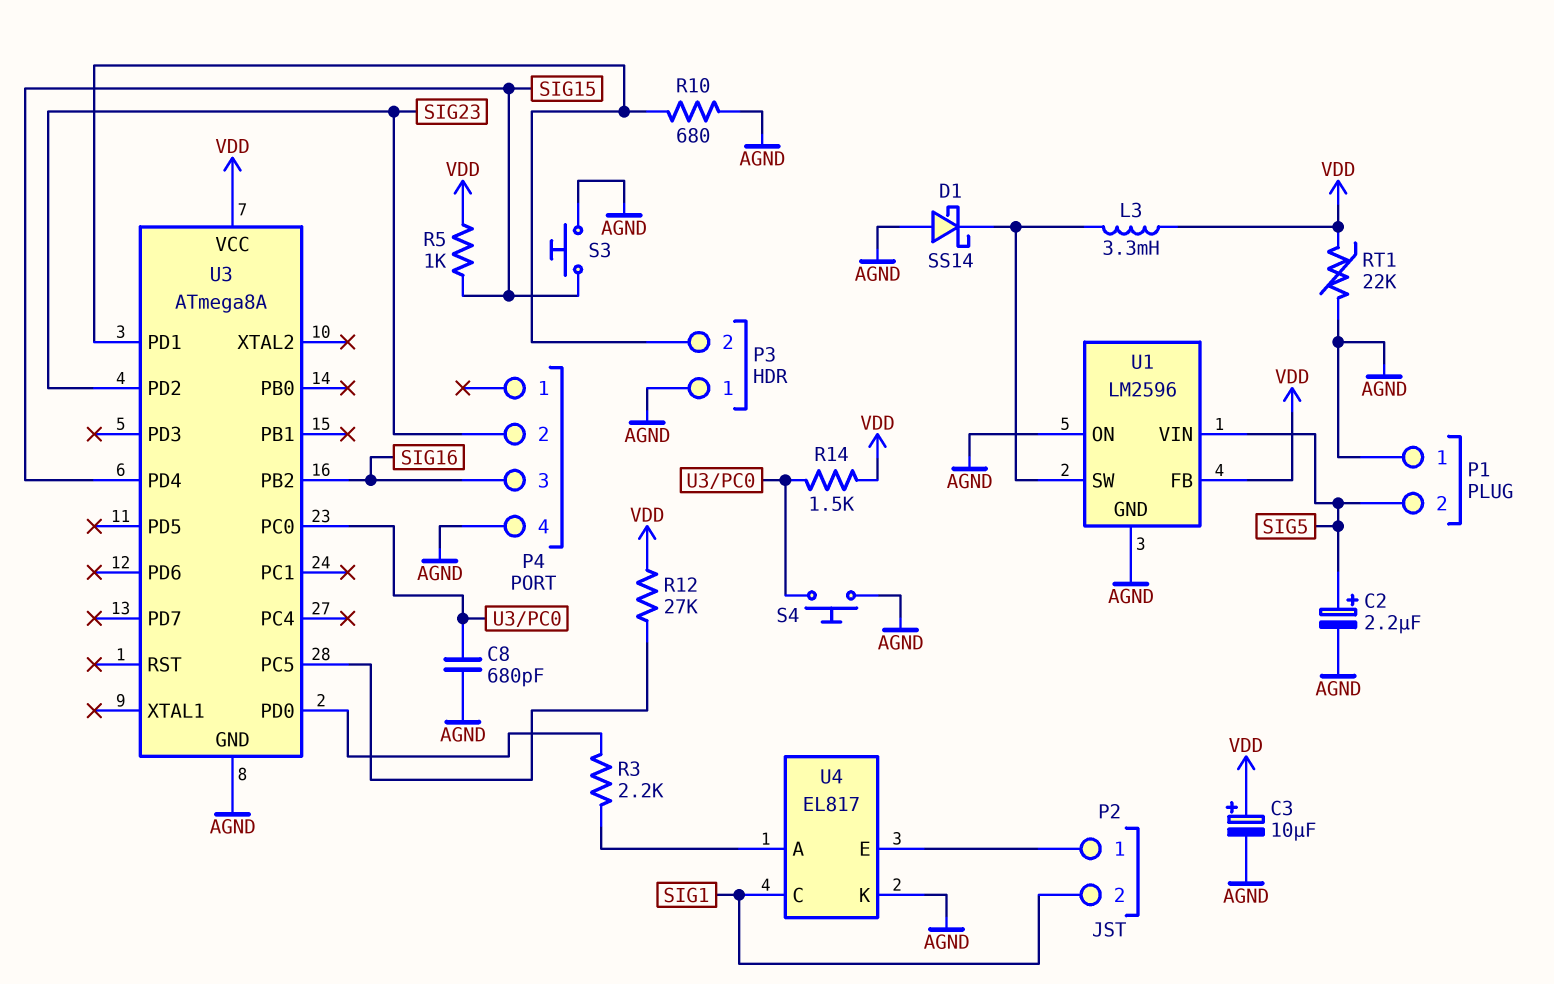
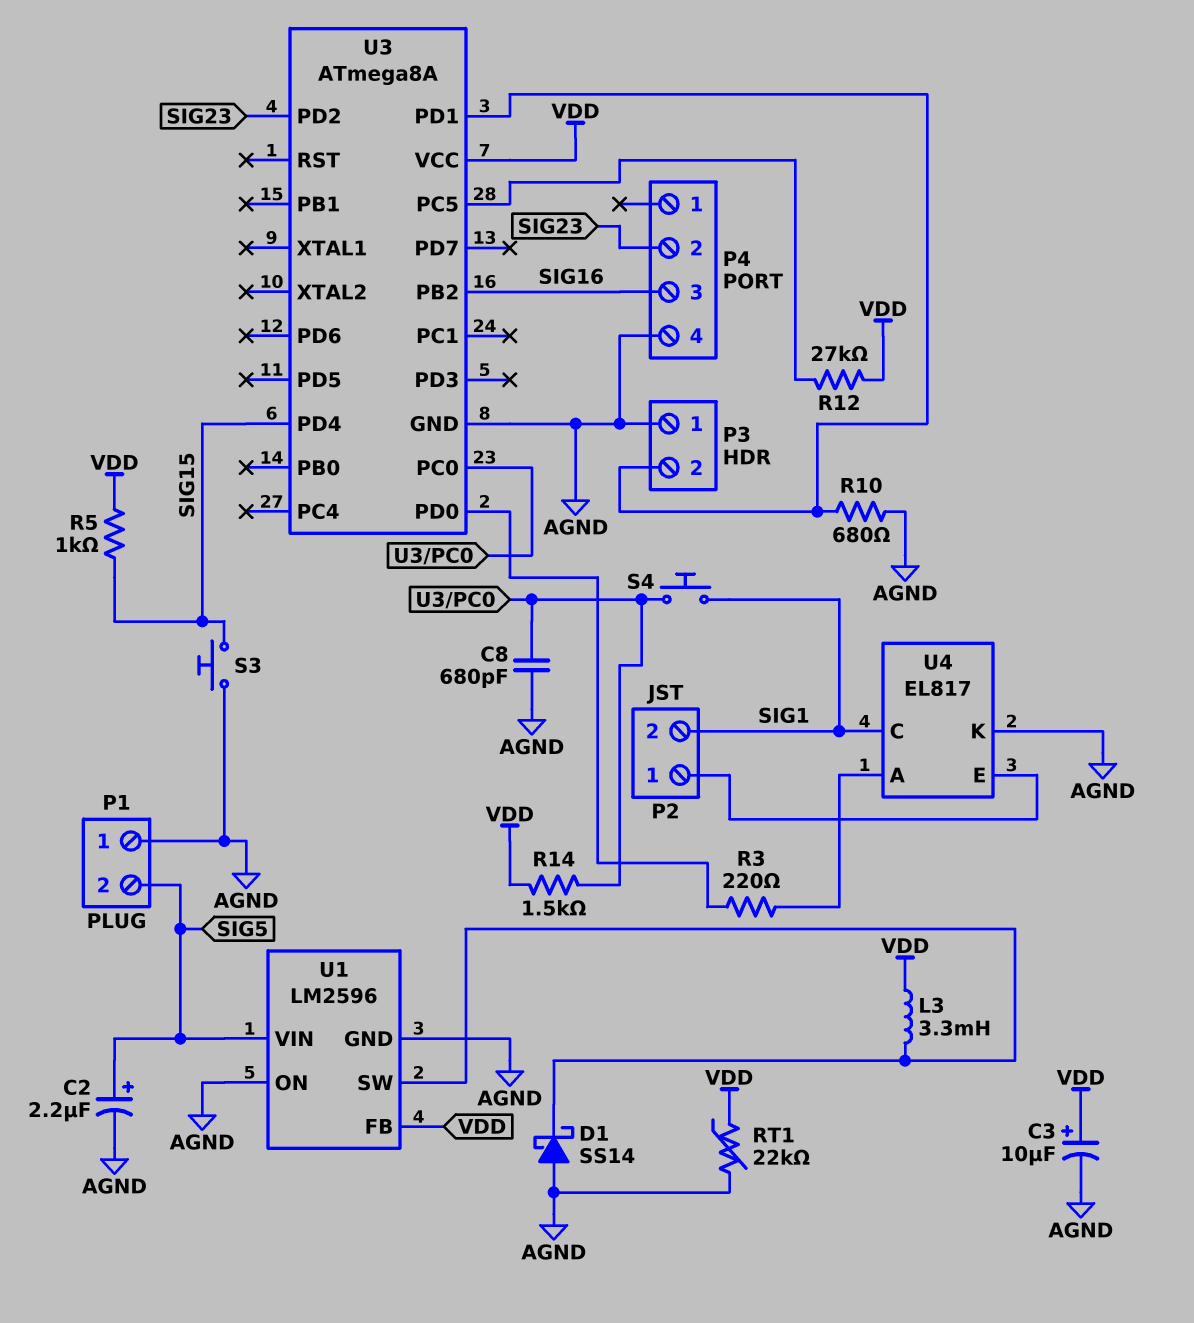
R3: 2.2k (U3/PD0, U4/A) -> 220 (U3/PD0, U4/A)
S4: button (AGND, U3/PC0) -> button (SIG1, U3/PC0)

